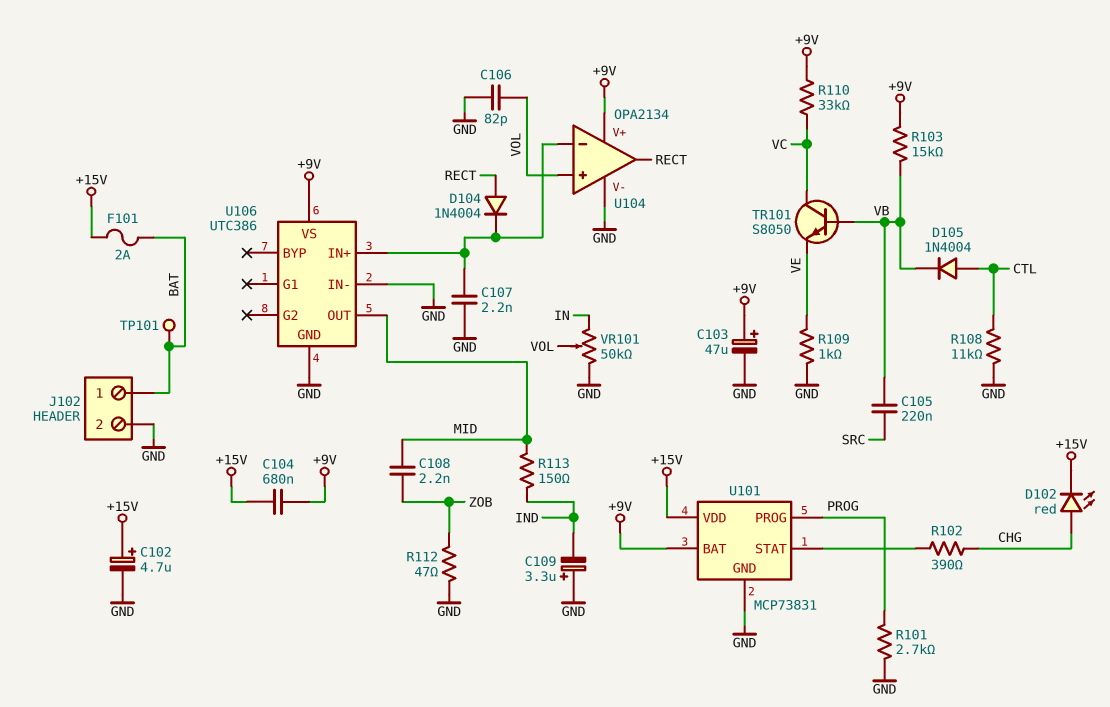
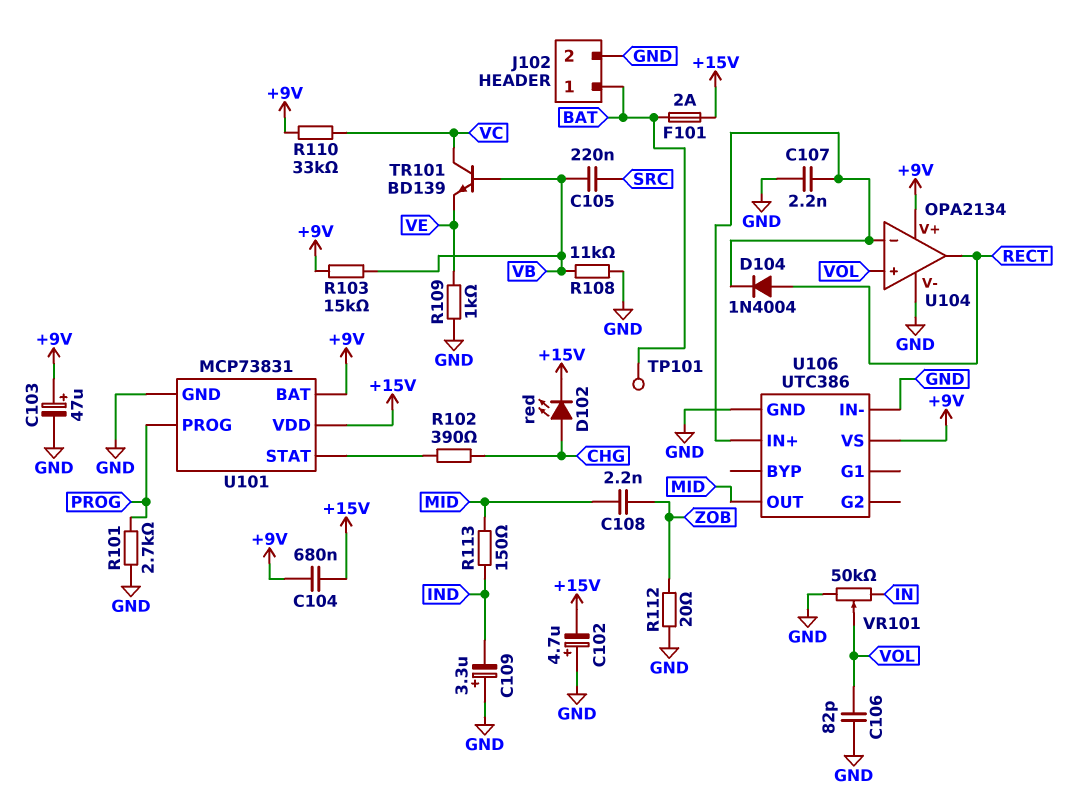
C102: 4.7uF (plus +15V, minus GND) -> 4.7uF (plus GND, minus +15V)
D105: diode 1N4004 (A CTL, K VB) -> none
R108: 11k (CTL, GND) -> 11k (GND, VB)
R112: 47 (GND, ZOB) -> 20 (GND, ZOB)
TR101: NPN S8050 (B VB, C VC, E VE) -> NPN BD139 (B VB, C VC, E VE)

